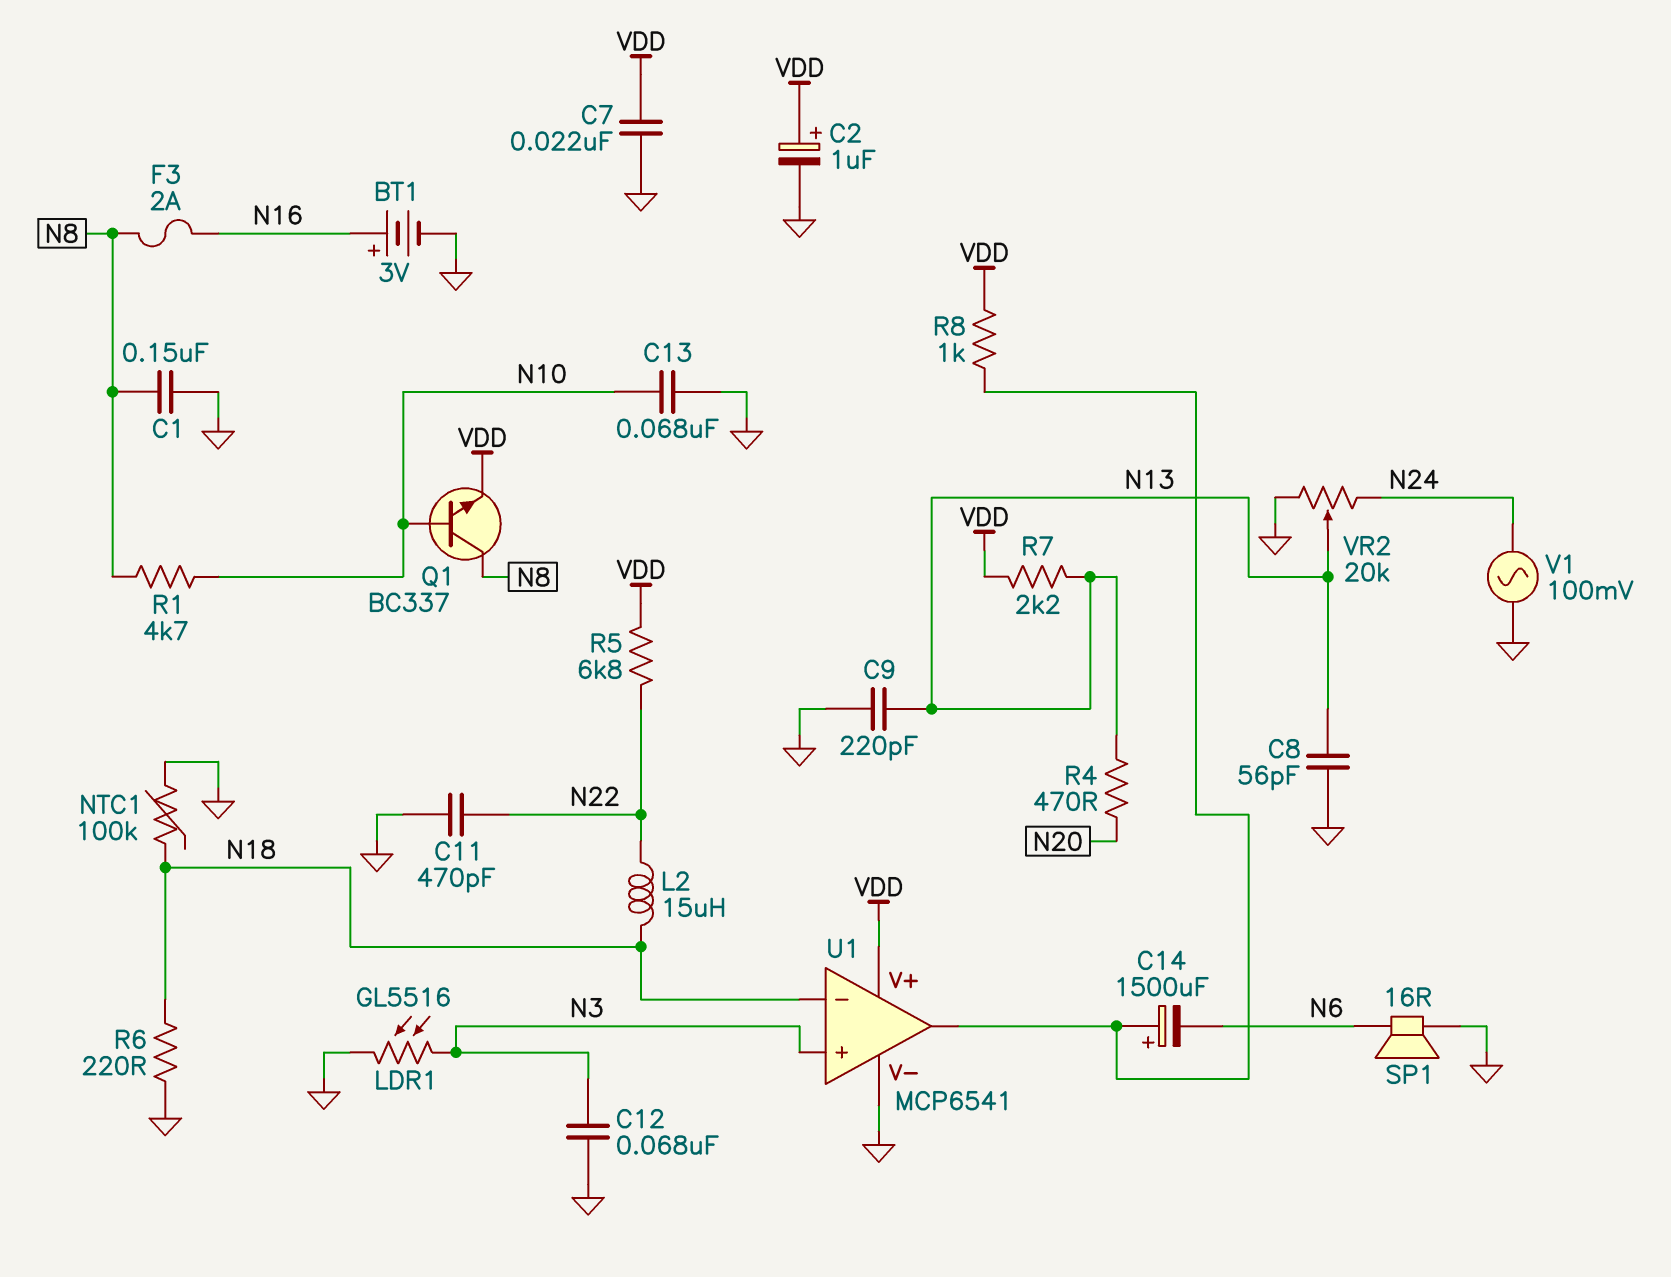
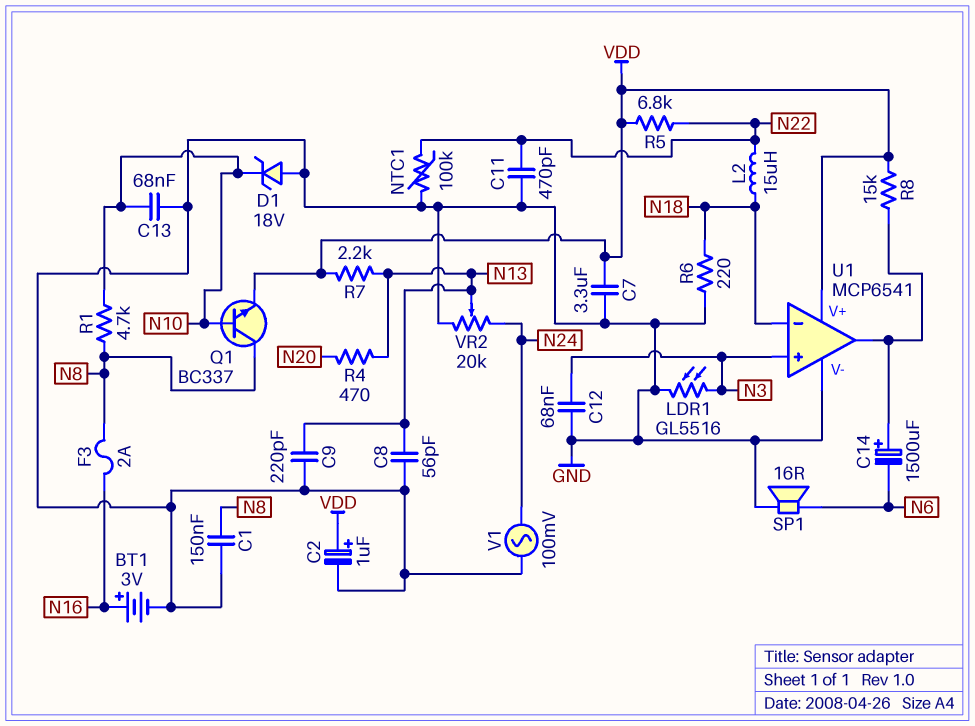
C7: 22nF (GND, VDD) -> 3.3uF (GND, VDD)
D1: none -> zener 18V (A GND, K N10)
NTC1: 100k (GND, N18) -> 100k (GND, N22)
R8: 1k (U1/out, VDD) -> 15k (U1/out, VDD)

